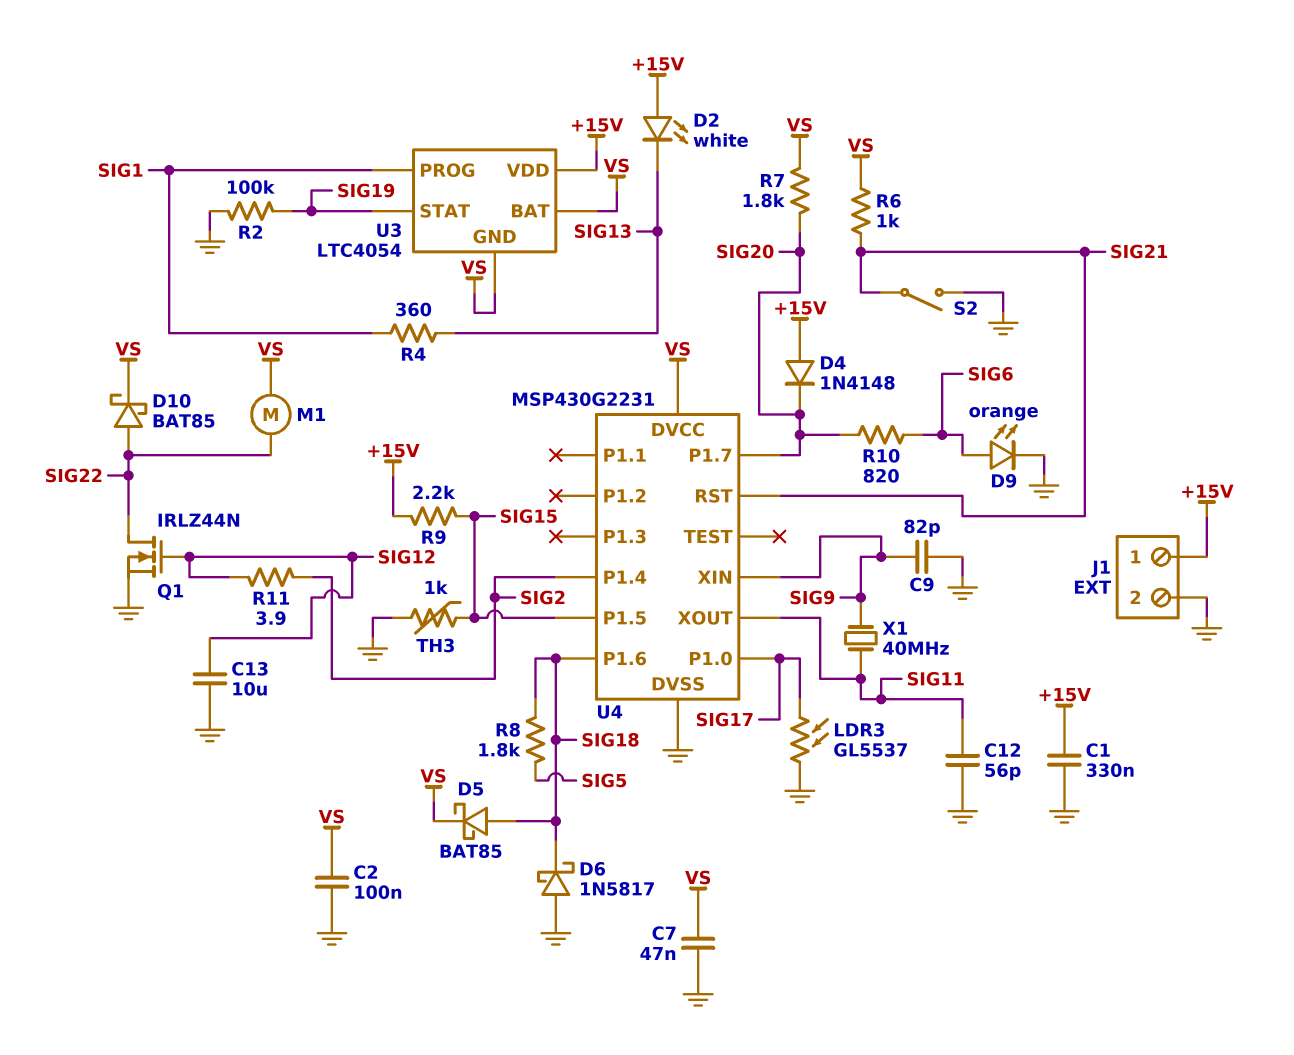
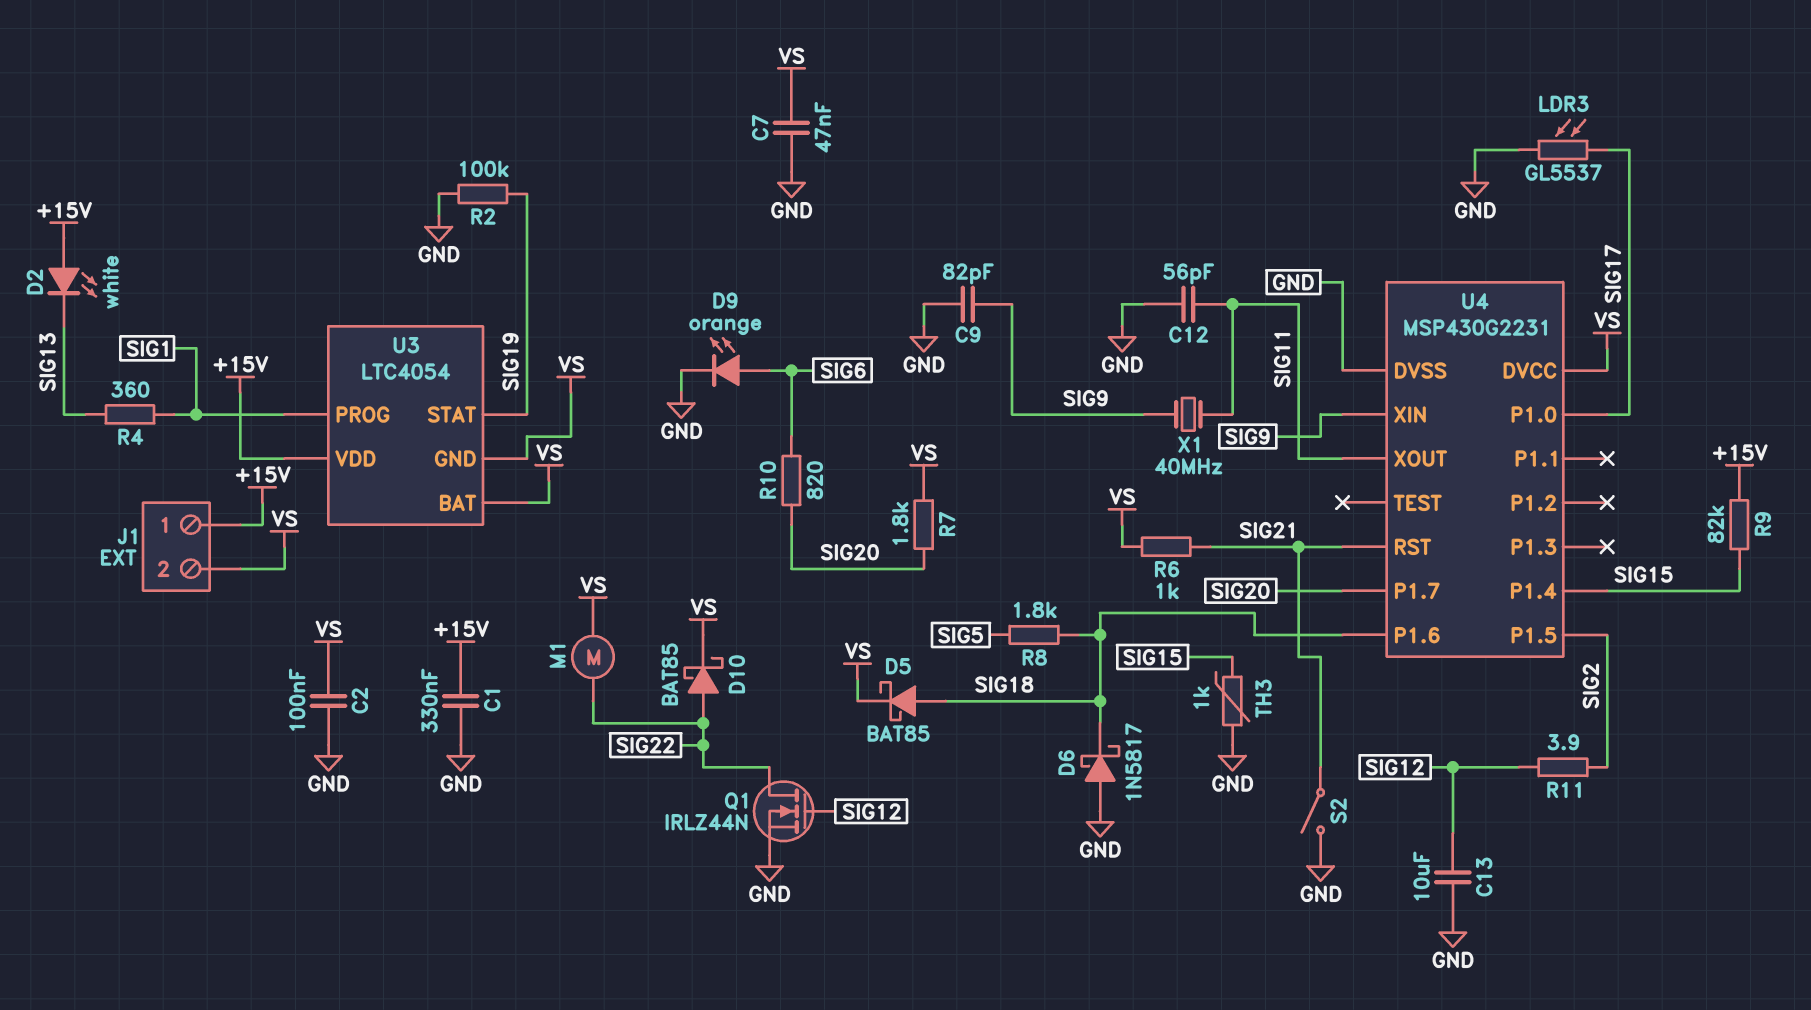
D4: diode 1N4148 (A +15V, K SIG20) -> none
J1 pin 2: GND -> VS
R9: 2.2k (+15V, SIG15) -> 82k (+15V, SIG15)
U4 pin P1.4: SIG2 -> SIG15
U4 pin P1.5: SIG15 -> SIG2

